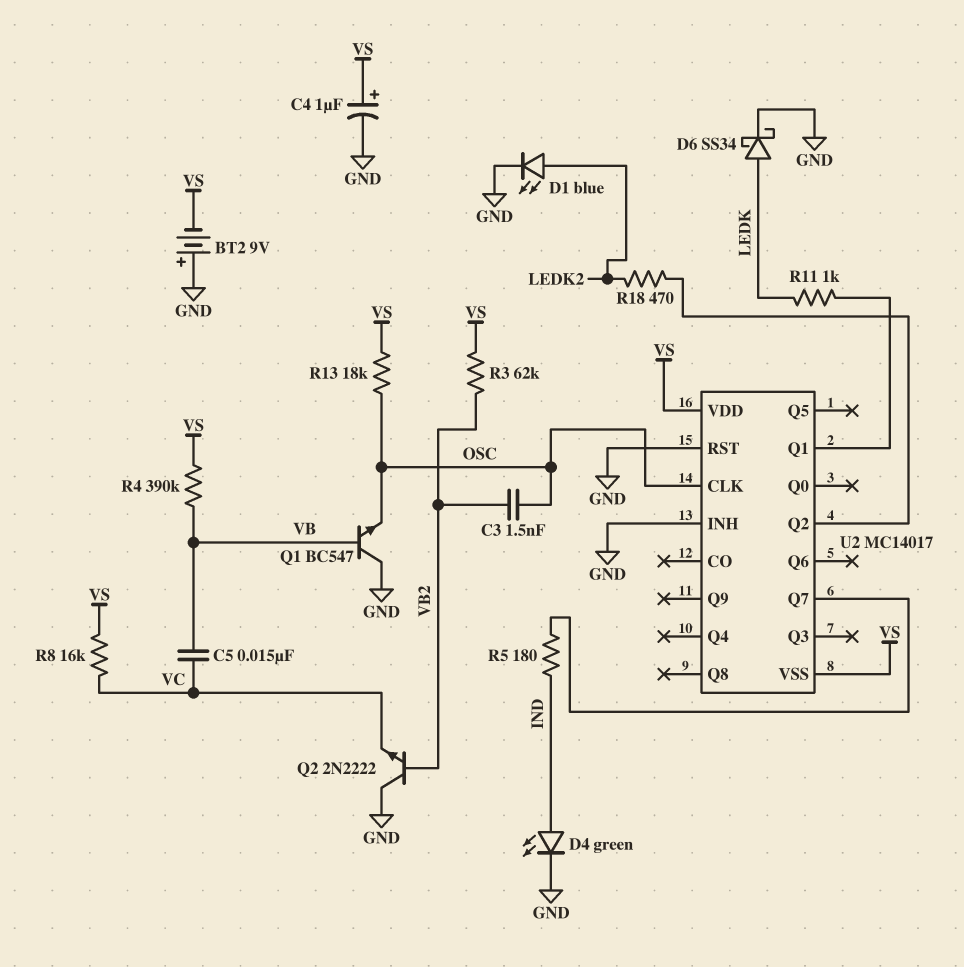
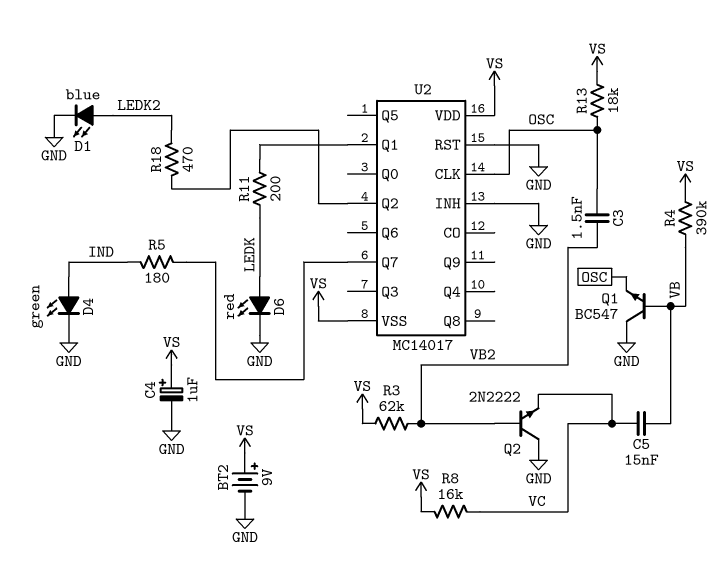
BT2: 9V (plus GND, minus VS) -> 9V (plus VS, minus GND)
D6: schottky SS34 (A LEDK, K GND) -> LED red (A LEDK, K GND)
R11: 1k (LEDK, U2/Q1) -> 200 (LEDK, U2/Q1)

